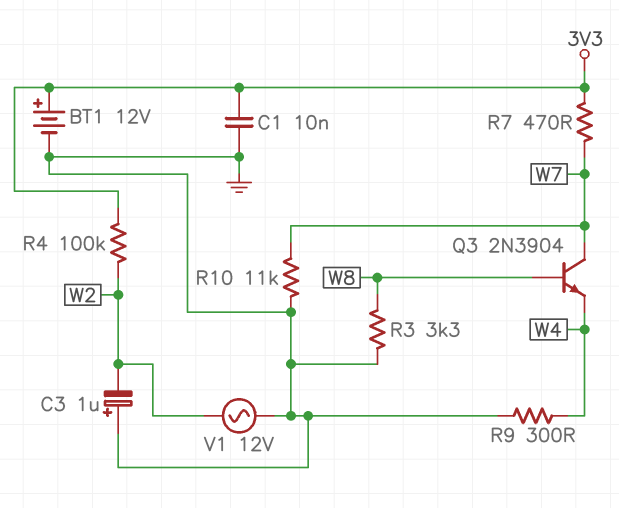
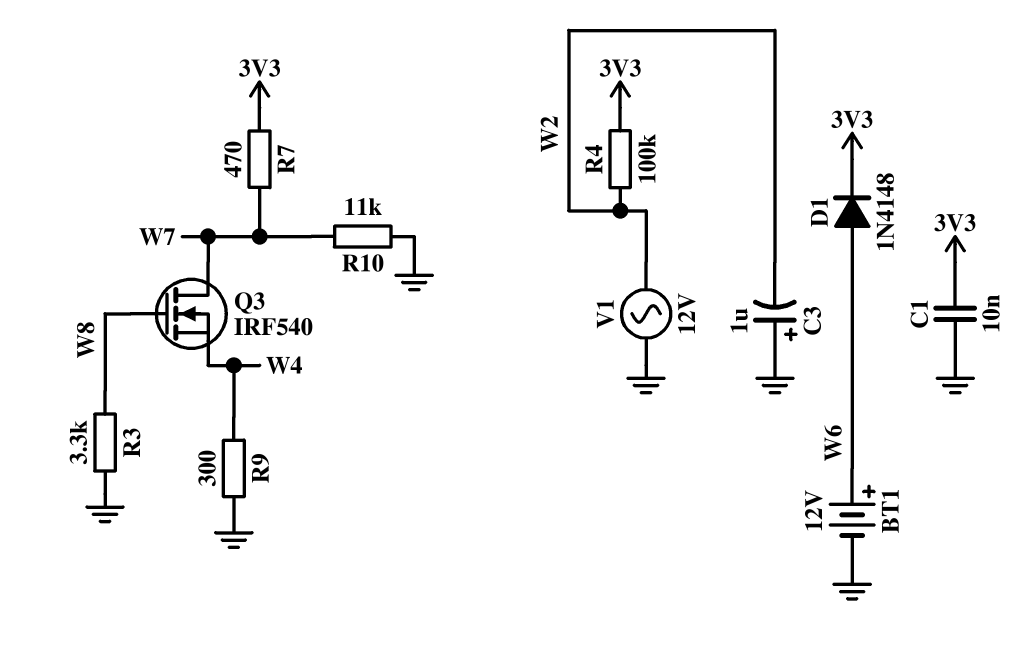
BT1: 12V (plus 3V3, minus GND) -> 12V (plus W6, minus GND)
D1: none -> diode 1N4148 (A W6, K 3V3)
Q3: NPN 2N3904 (B W8, C W7, E W4) -> NMOS IRF540 (G W8, D W7, S W4)

